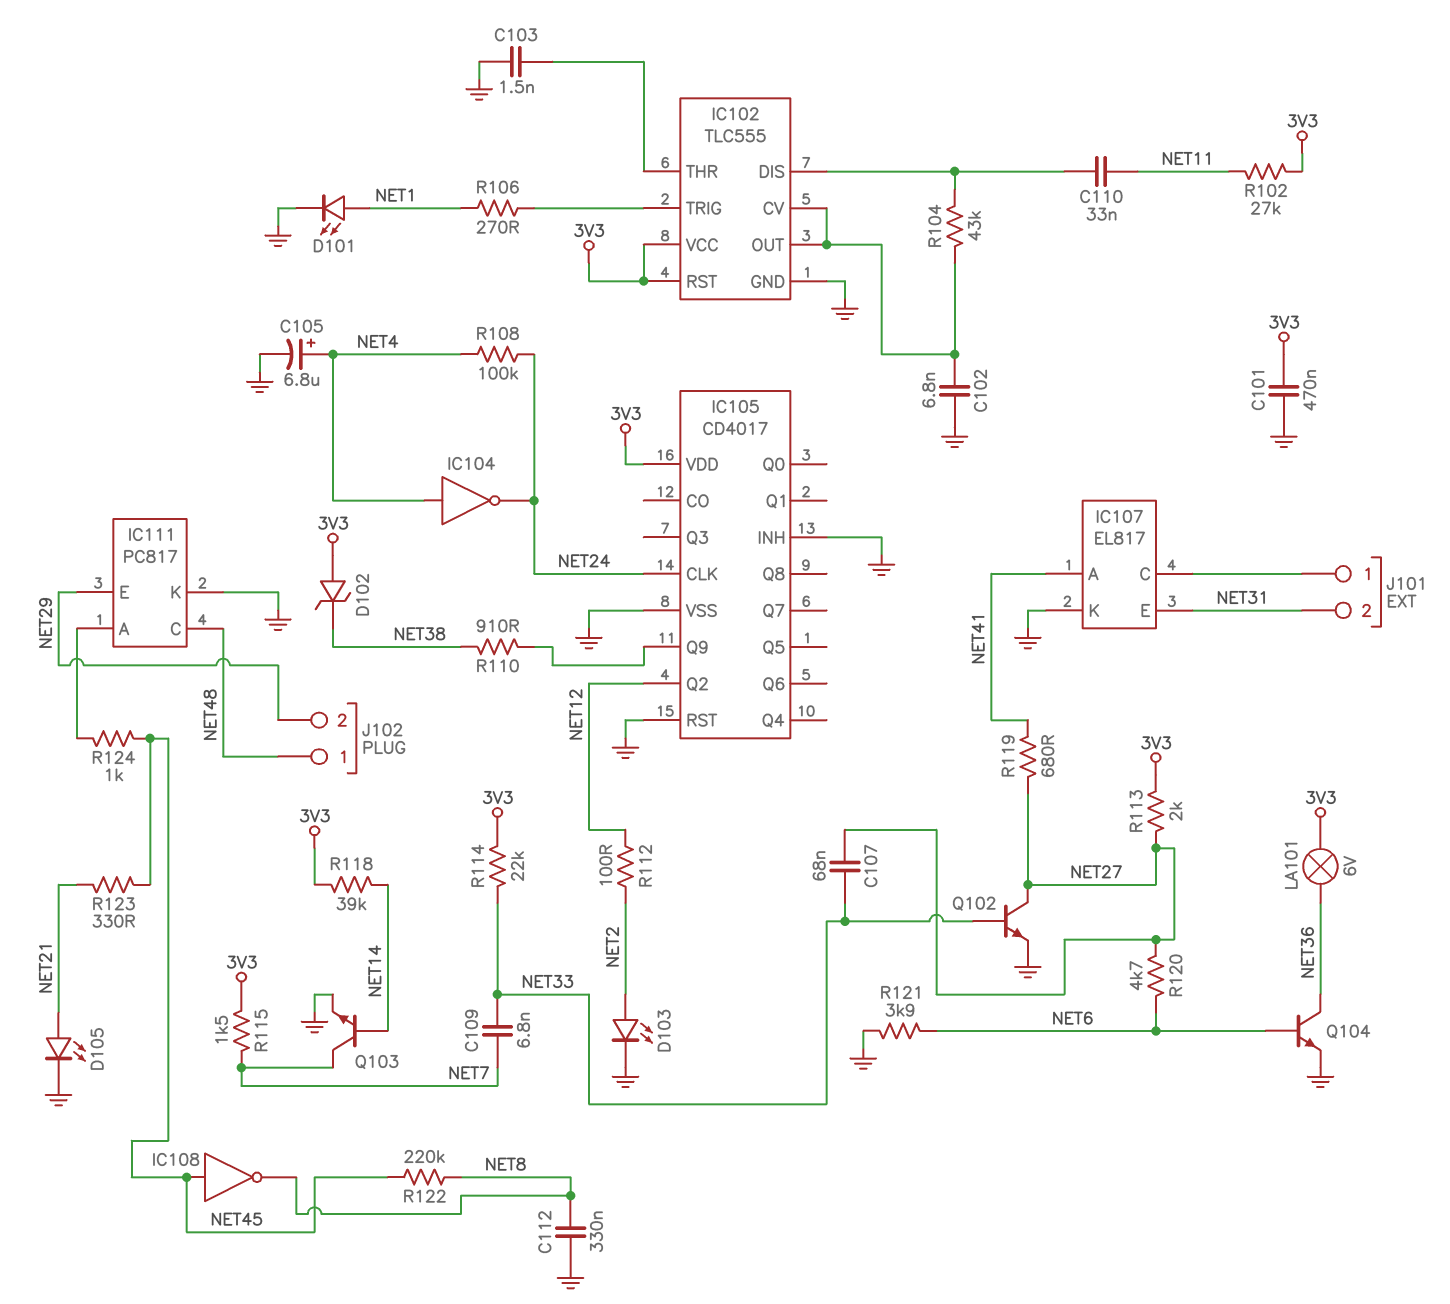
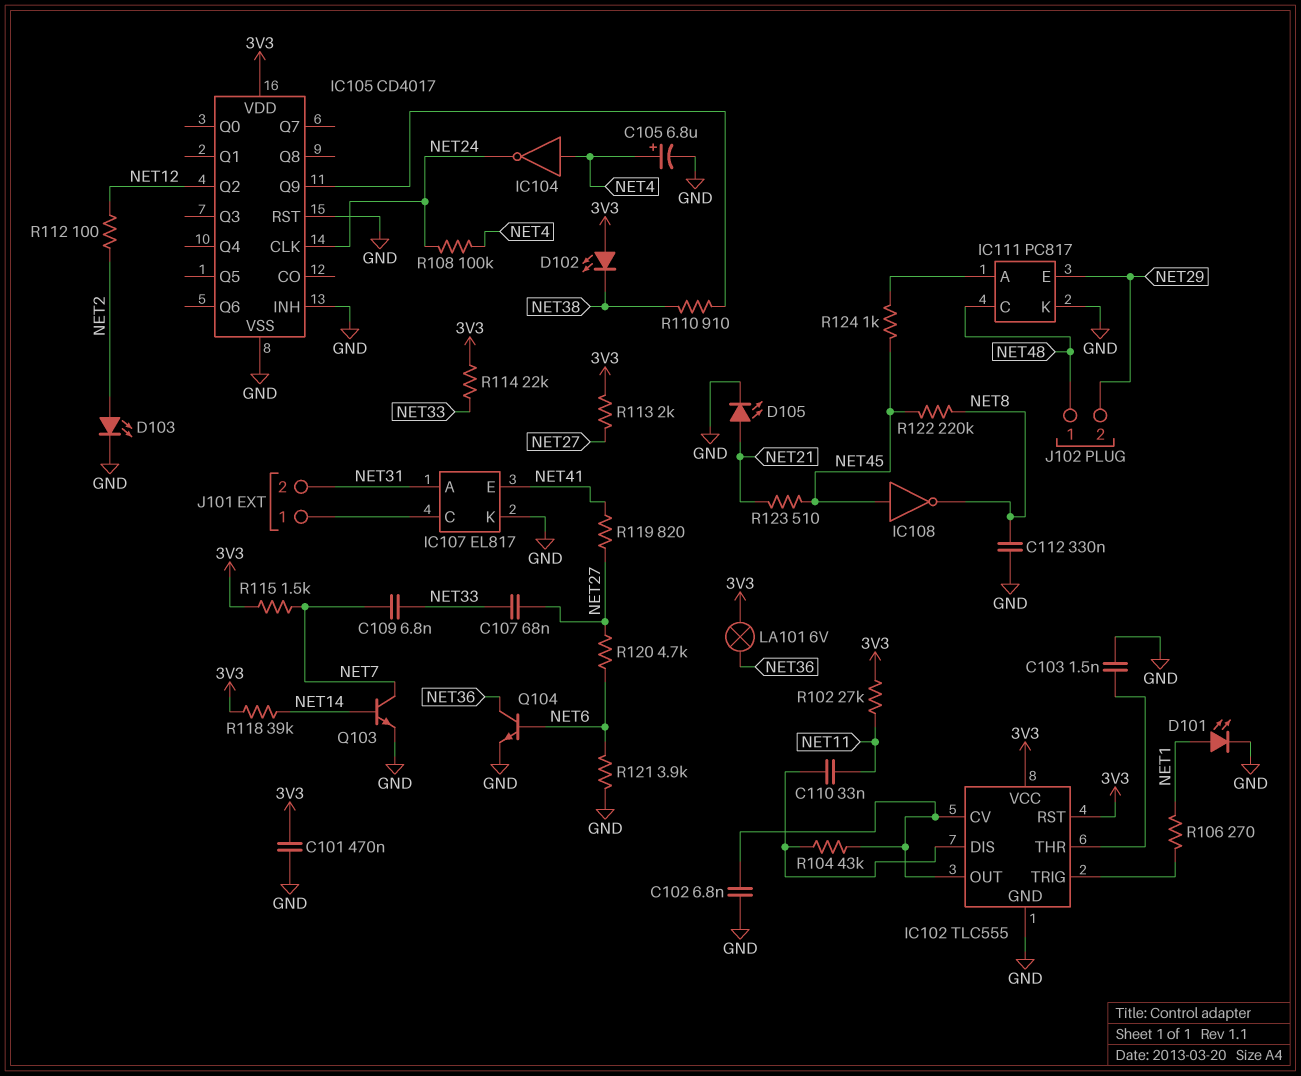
D102: zener (A 3V3, K NET38) -> LED (A 3V3, K NET38)
IC107 pin A: NET41 -> NET31
IC107 pin E: NET31 -> NET41
Q102: NPN (B NET33, C NET27, E GND) -> none
R119: 680 (NET27, NET41) -> 820 (NET27, NET41)
R123: 330 (NET21, NET45) -> 510 (NET21, NET45)

